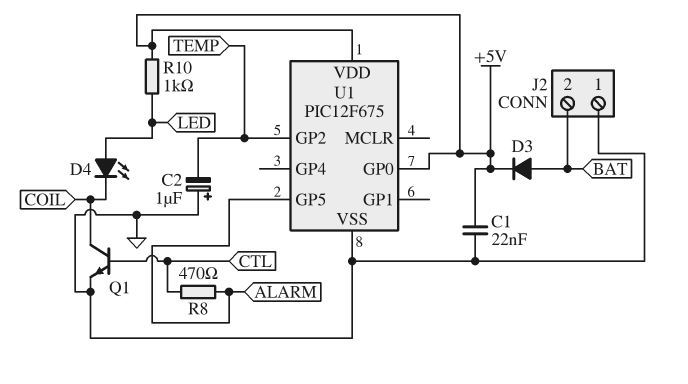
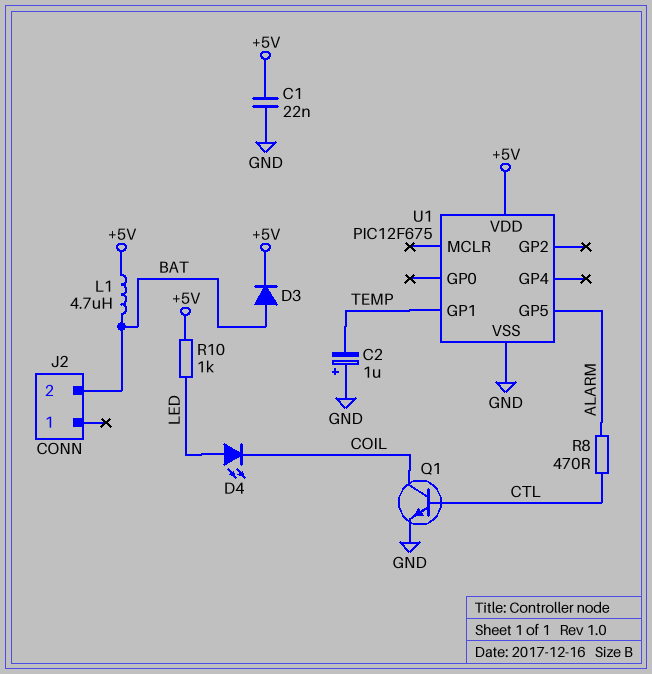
J2 pin 1: GND -> none
L1: none -> 4.7uH (+5V, BAT)
U1 pin GP0: +5V -> none
U1 pin GP1: none -> TEMP
U1 pin GP2: TEMP -> none

